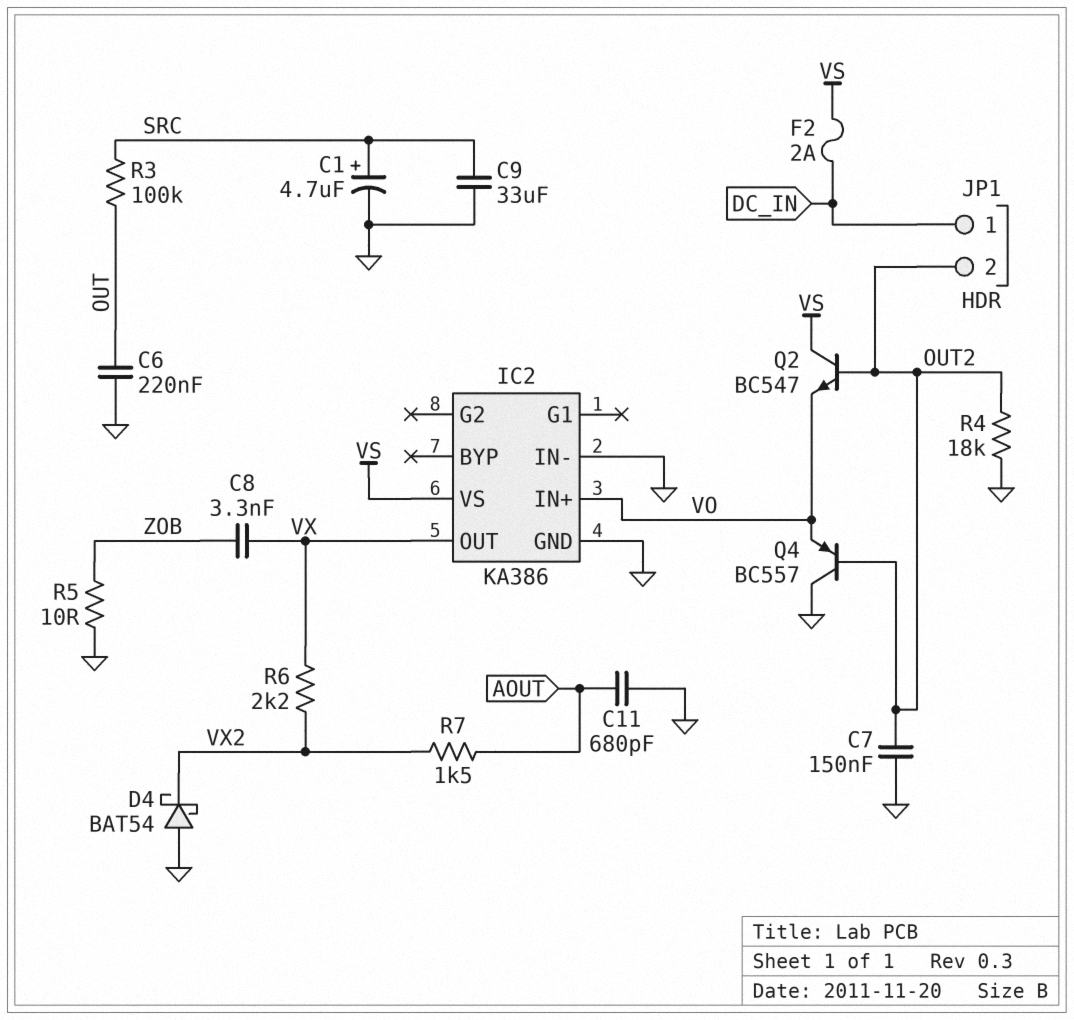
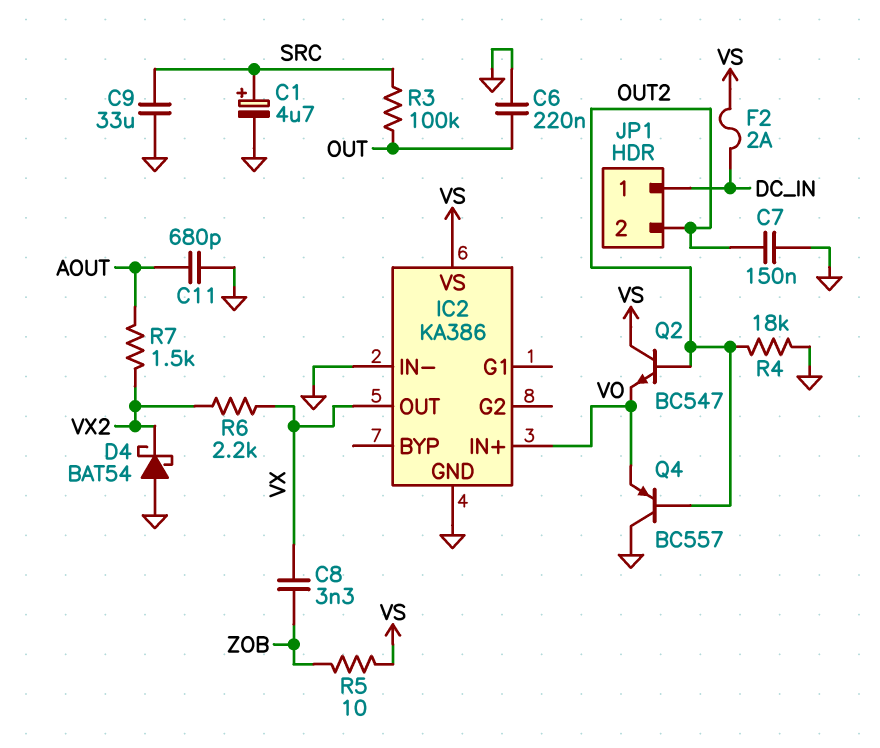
R5: 10 (GND, ZOB) -> 10 (VS, ZOB)

